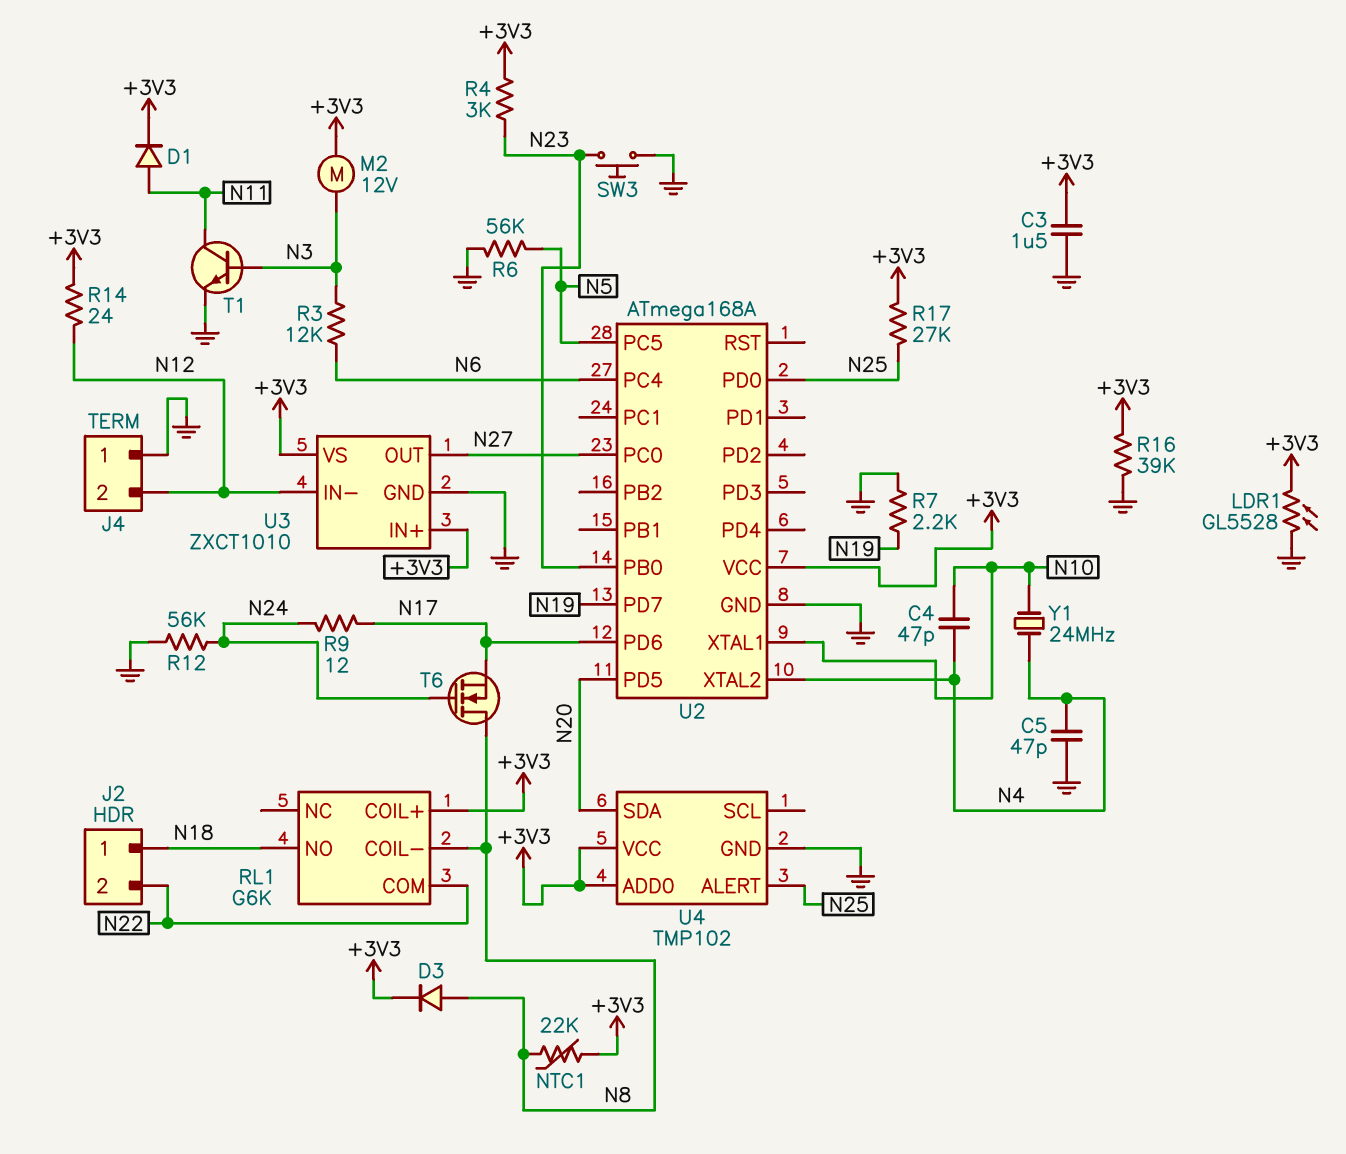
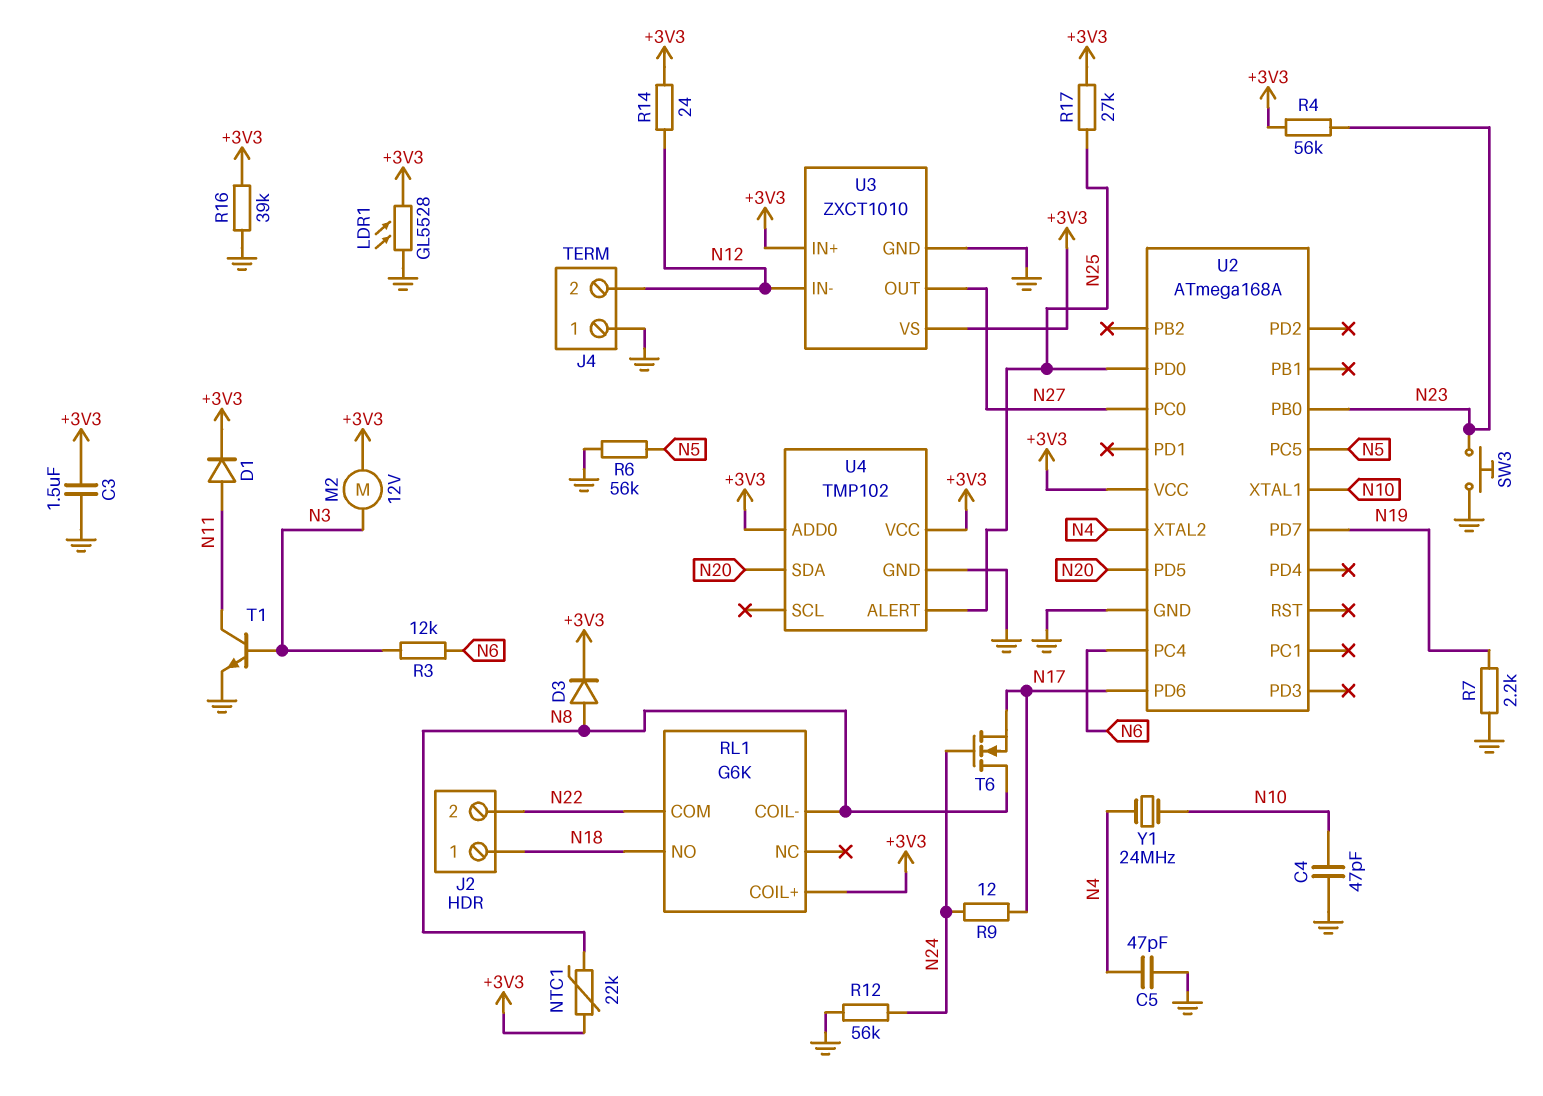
C4: 47pF (N4, N10) -> 47pF (GND, N10)
R4: 3k (+3V3, N23) -> 56k (+3V3, N23)

